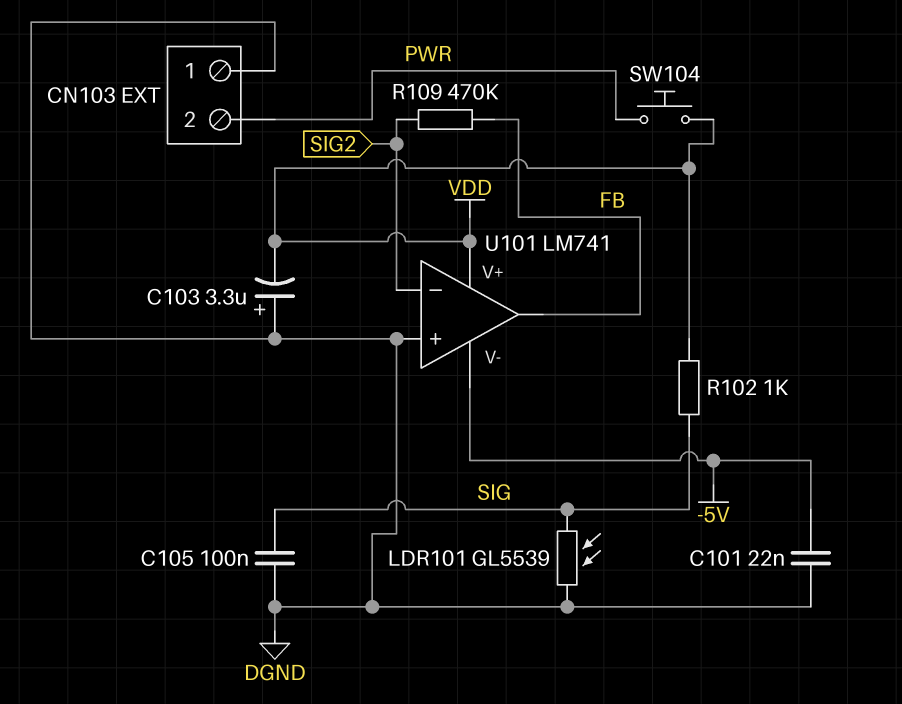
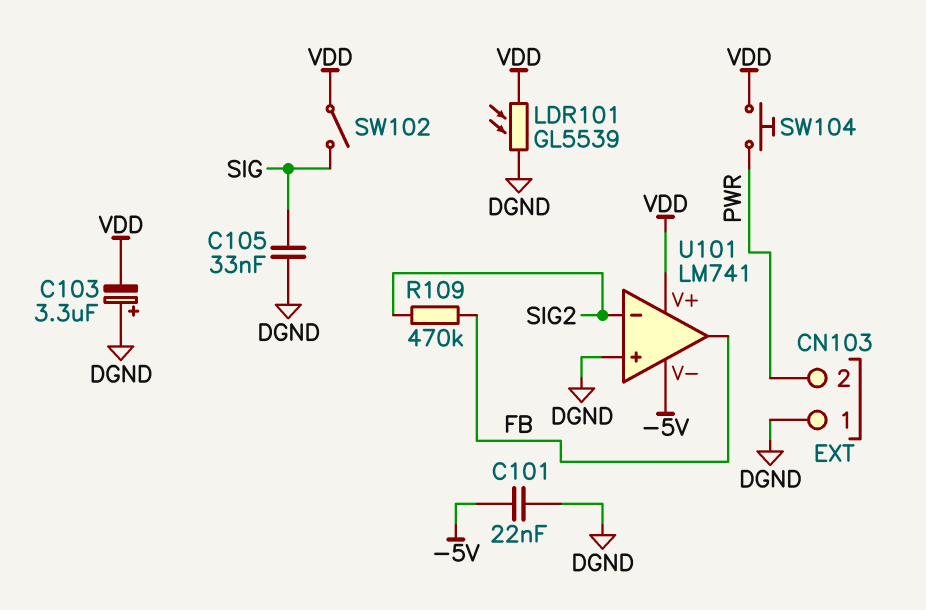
C105: 100nF (DGND, SIG) -> 33nF (DGND, SIG)
LDR101: GL5539 (DGND, SIG) -> GL5539 (DGND, VDD)
R102: 1k (SIG, VDD) -> none
SW102: none -> switch (SIG, VDD)

